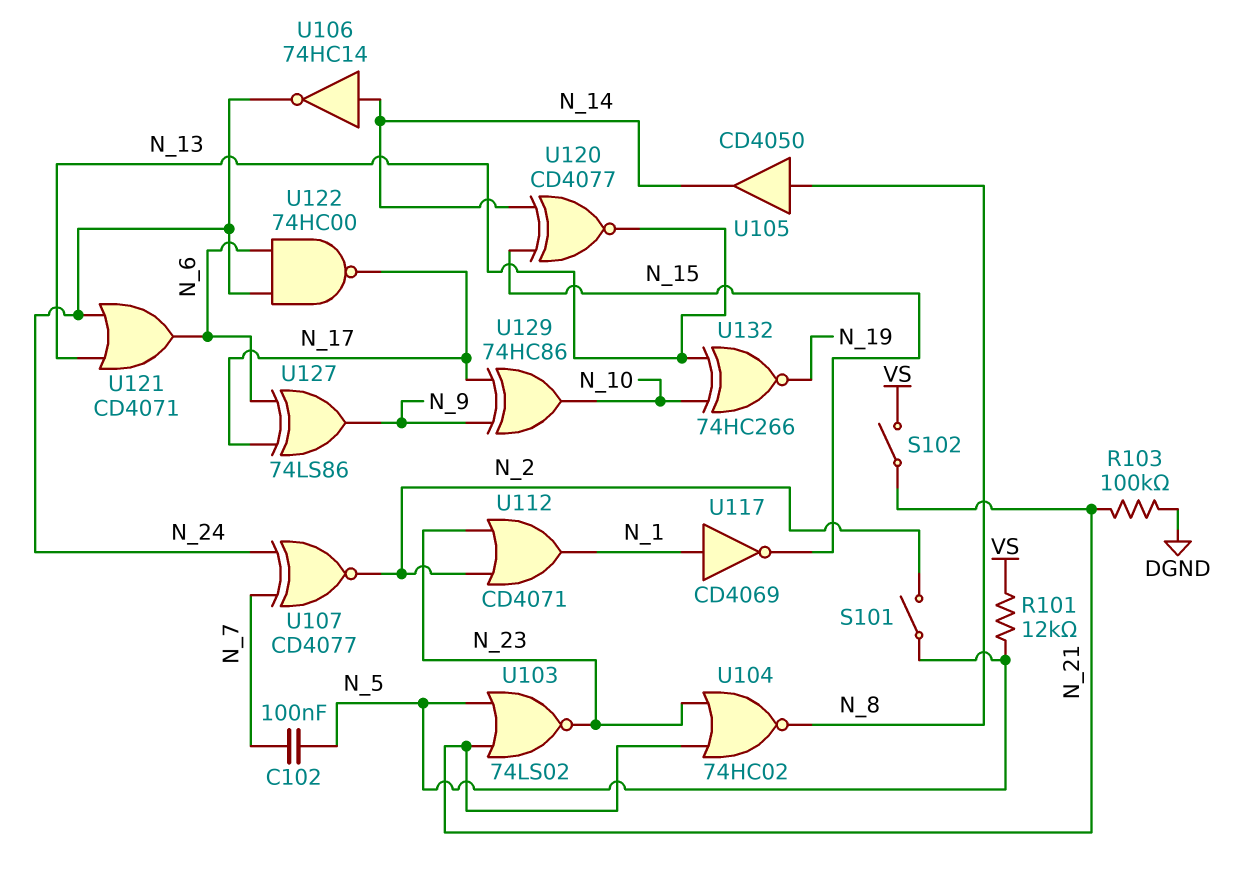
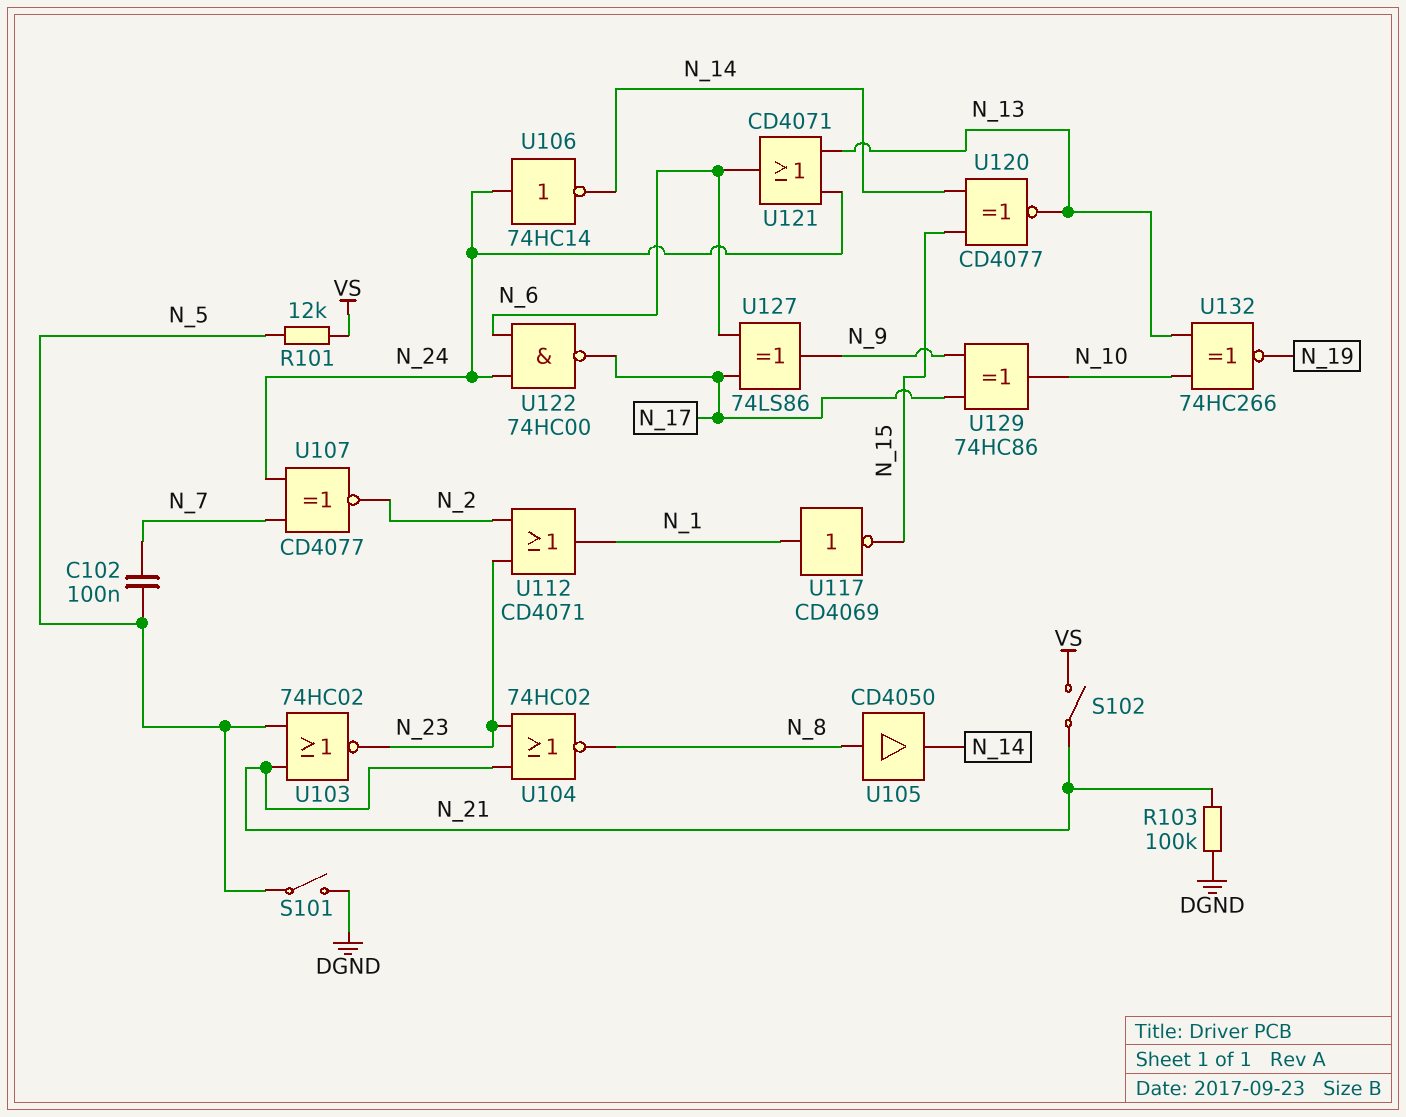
S101: switch (N_2, N_5) -> switch (DGND, N_5)
U103: NOR 74LS02 (in N_5, in N_21, out N_23) -> NOR 74HC02 (in N_5, in N_21, out N_23)
U106: NOT 74HC14 (in N_14, out N_24) -> NOT 74HC14 (in N_24, out N_14)

